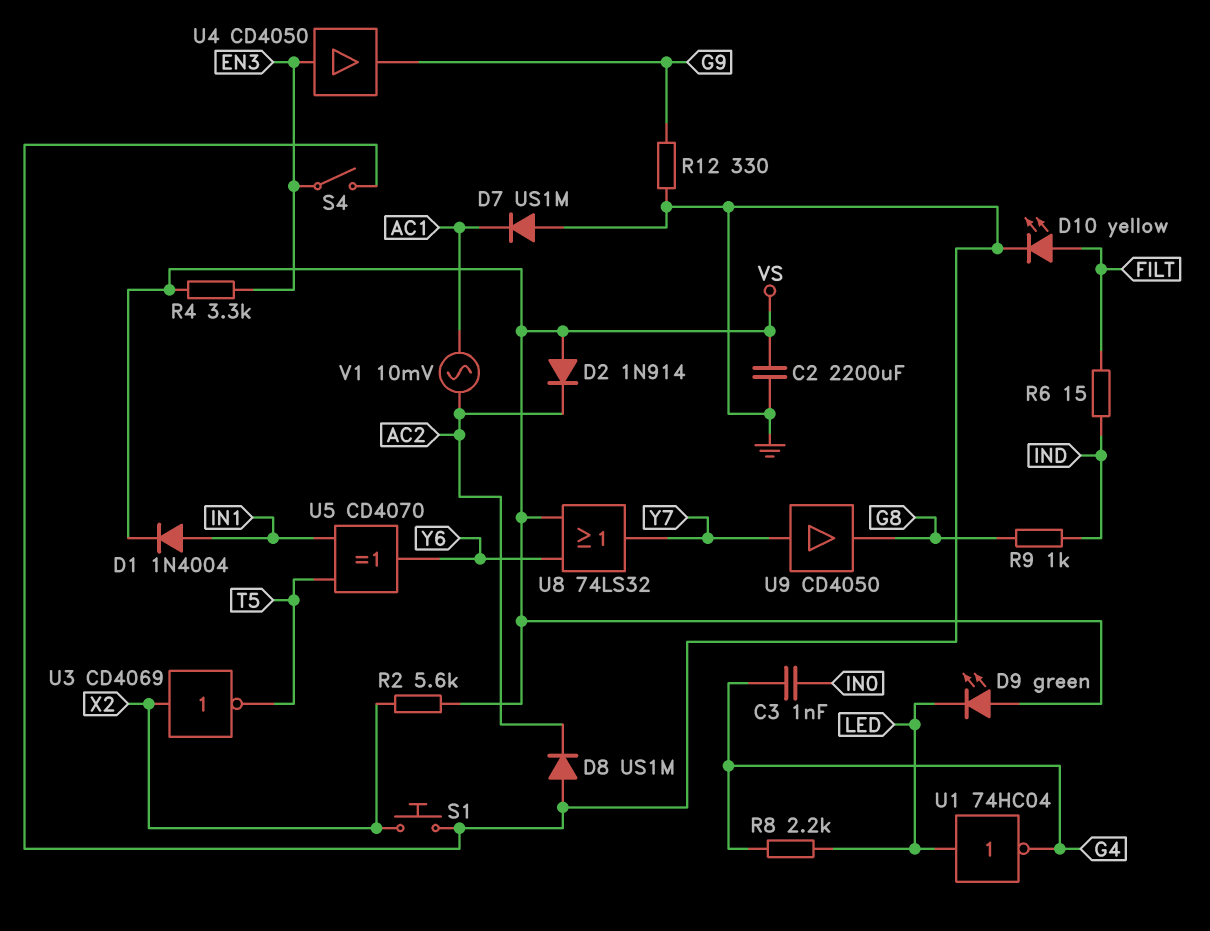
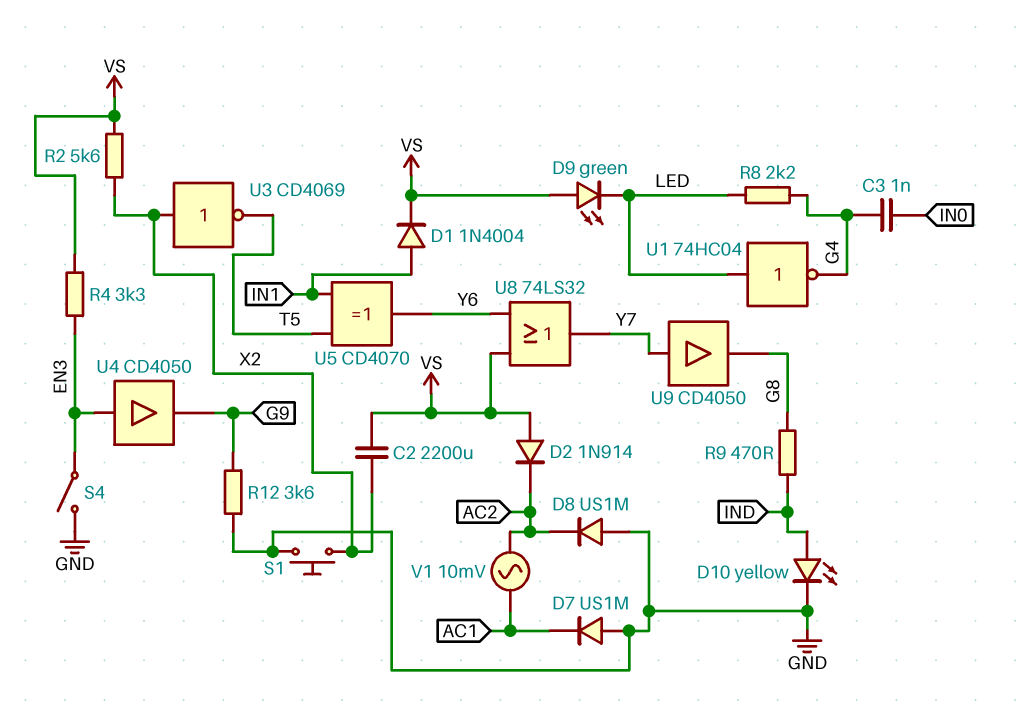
C2: 2200uF (GND, VS) -> 2200uF (VS, X2)
D10: LED yellow (A FILT, K GND) -> LED yellow (A IND, K GND)
R6: 15 (FILT, IND) -> none
R9: 1k (G8, IND) -> 470 (G8, IND)
R12: 330 (G9, GND) -> 3.6k (G9, GND)

